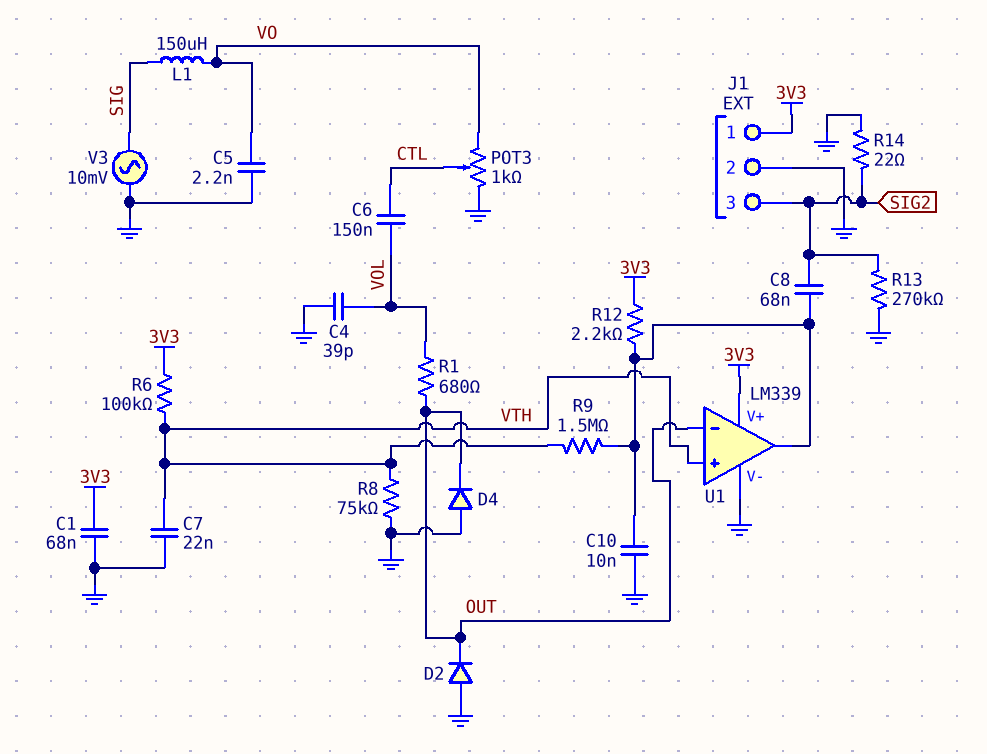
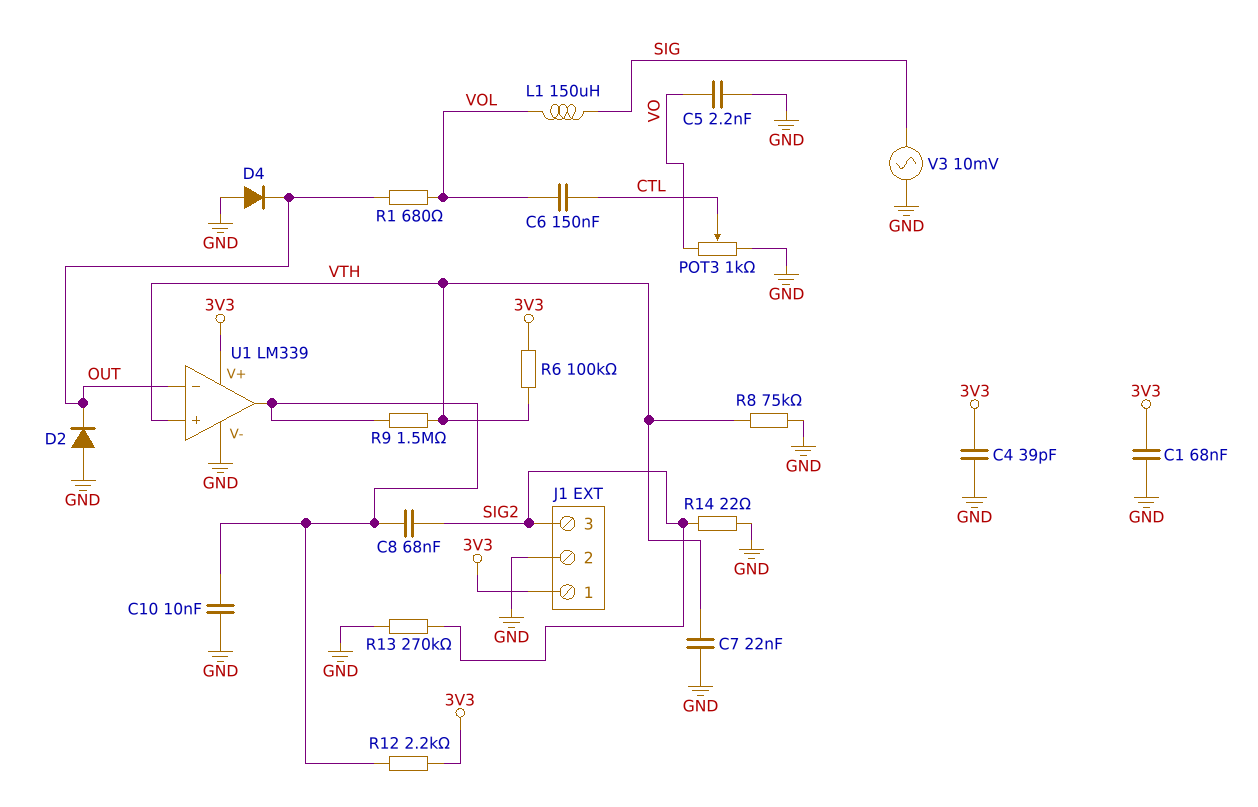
C4: 39pF (GND, VOL) -> 39pF (3V3, GND)
L1: 150uH (SIG, VO) -> 150uH (SIG, VOL)

